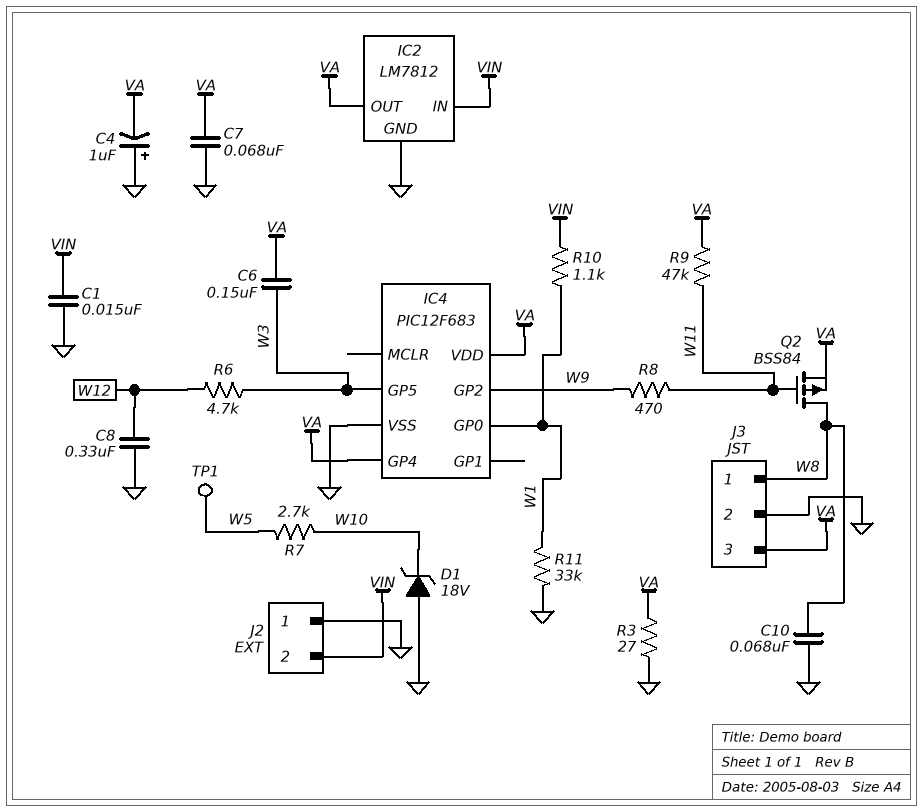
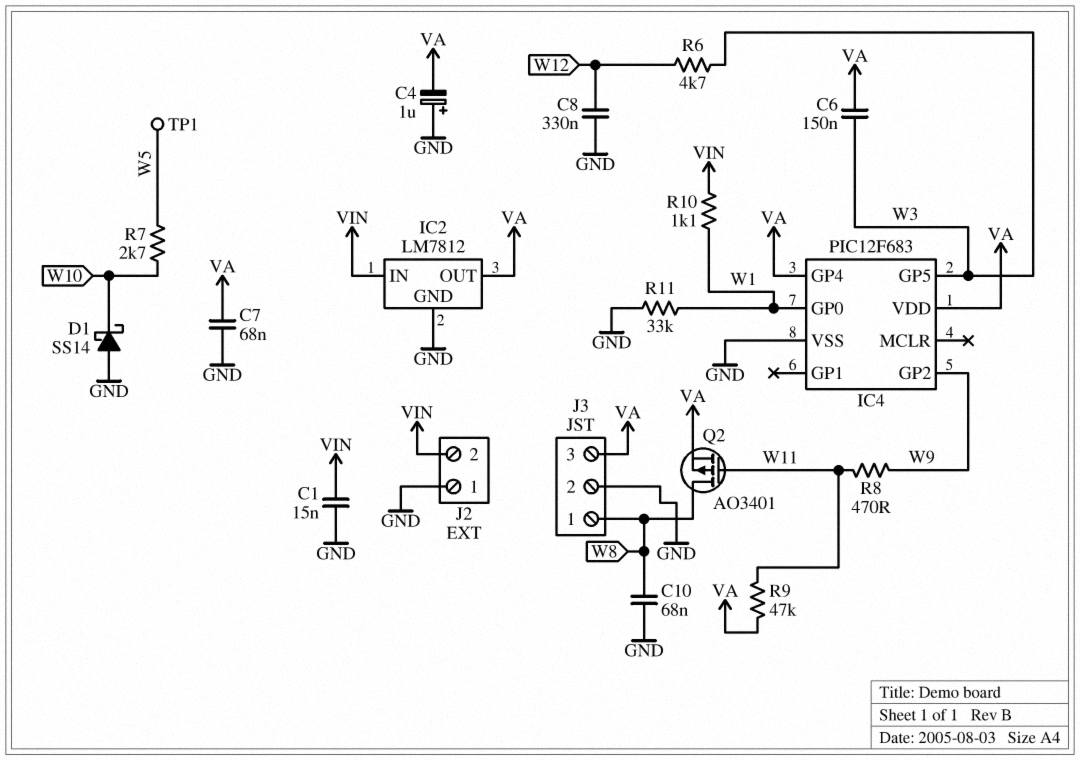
D1: zener 18V (A GND, K W10) -> schottky SS14 (A GND, K W10)
Q2: PMOS BSS84 (G W11, D W8, S VA) -> PMOS AO3401 (G W11, D W8, S VA)
R3: 27 (GND, VA) -> none

